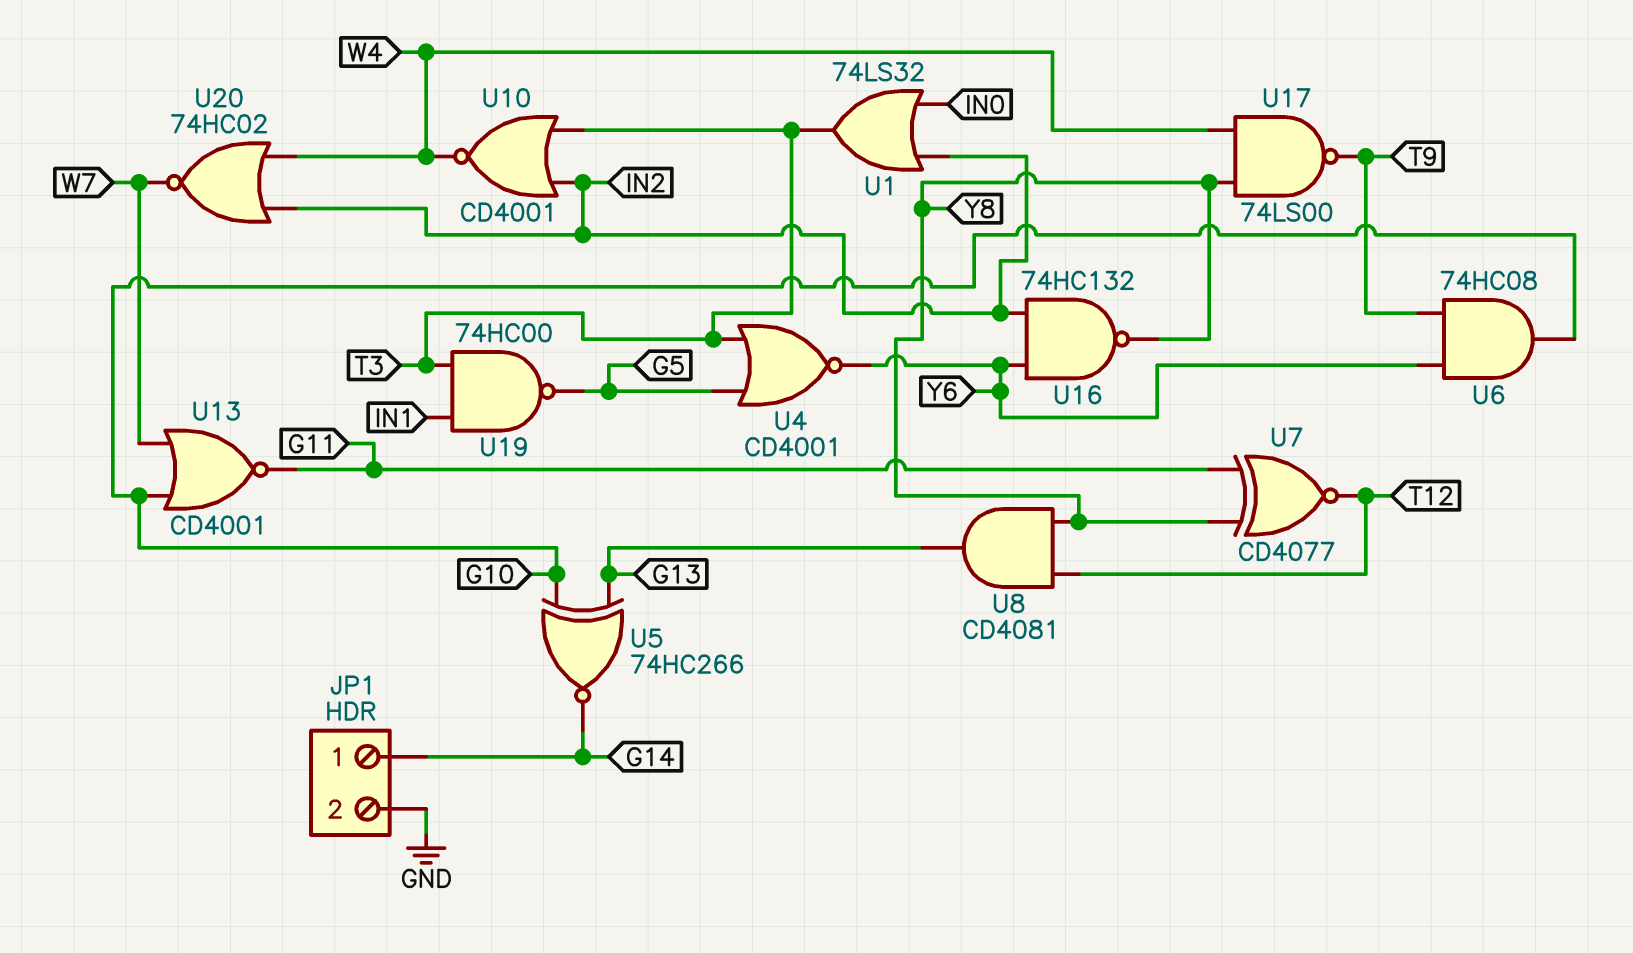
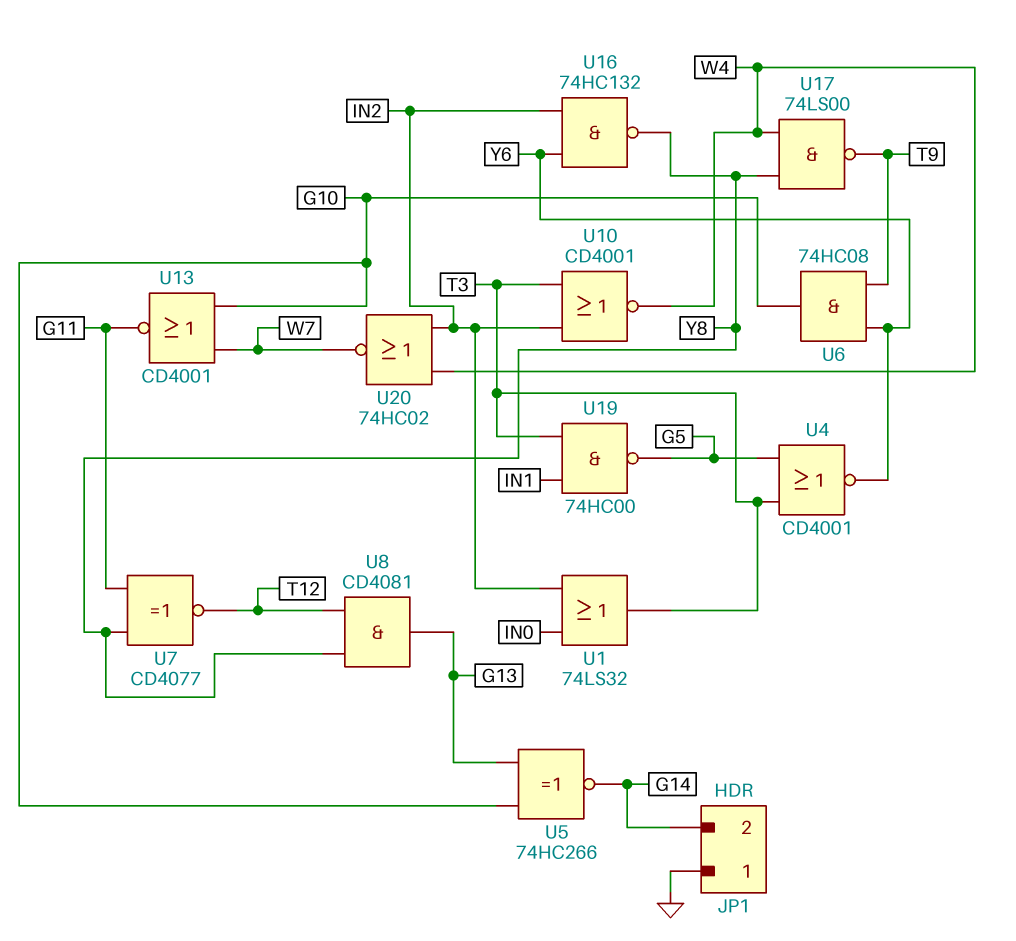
JP1 pin 1: G14 -> GND
JP1 pin 2: GND -> G14

